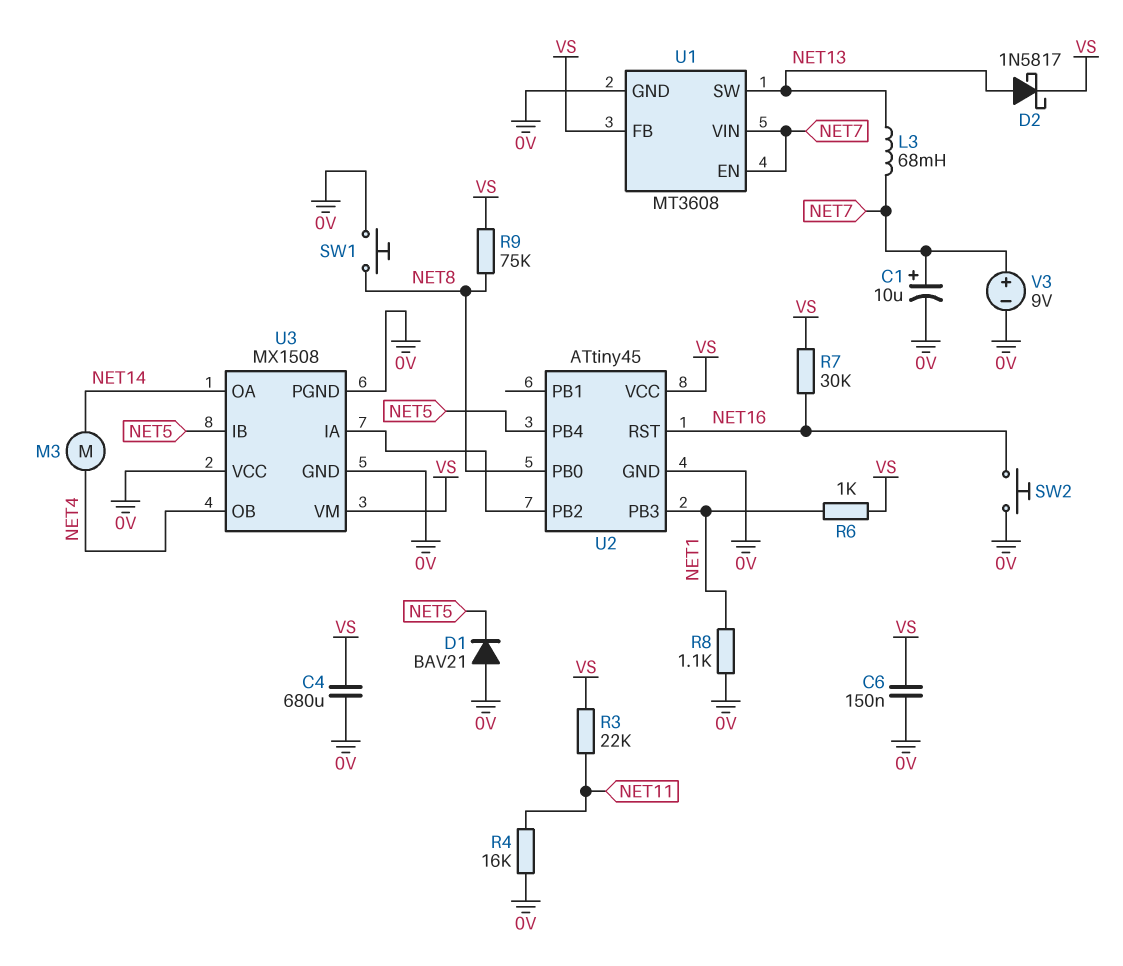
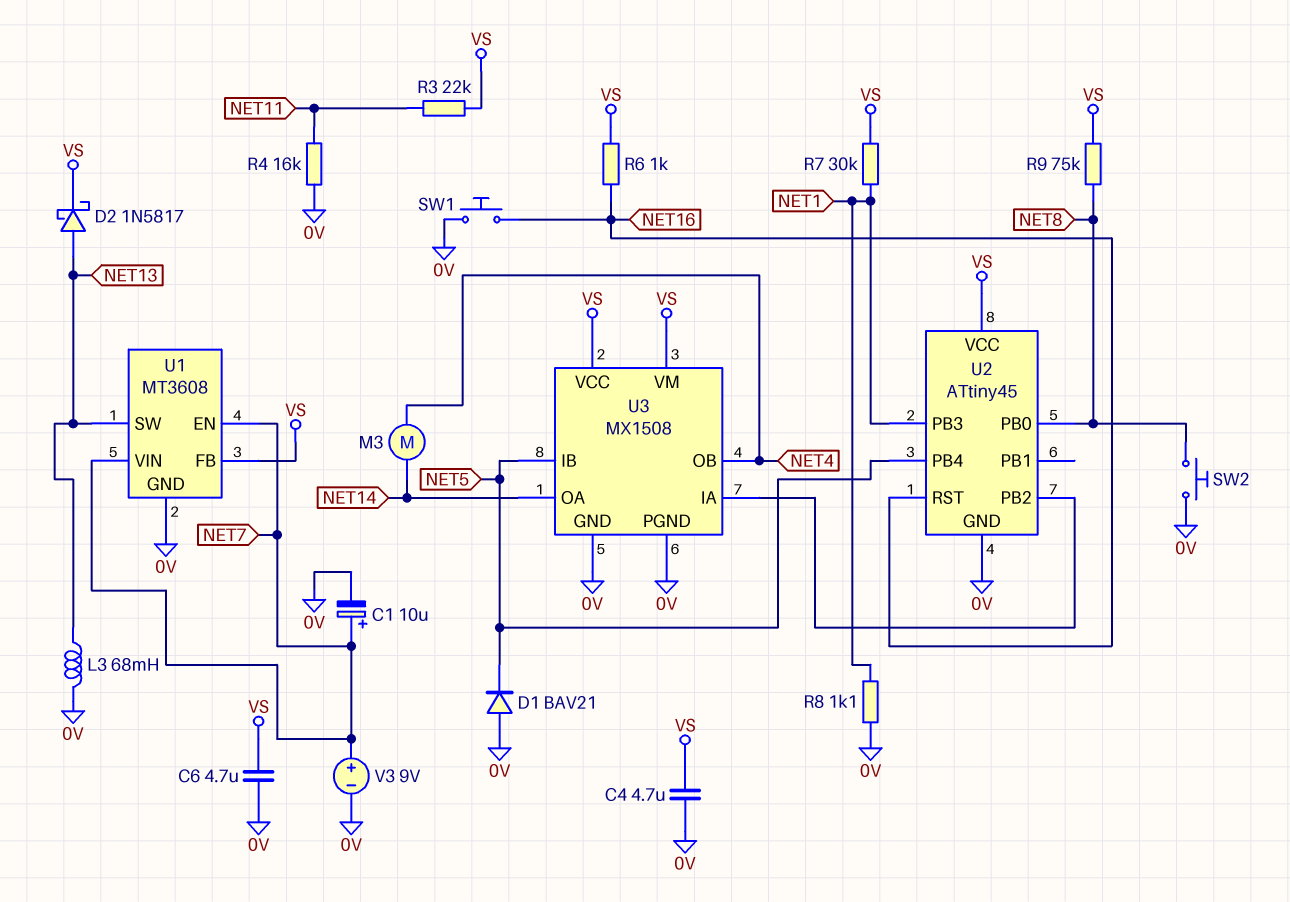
C4: 680uF (0V, VS) -> 4.7uF (0V, VS)
C6: 150nF (0V, VS) -> 4.7uF (0V, VS)
L3: 68mH (NET7, NET13) -> 68mH (0V, NET13)
R6: 1k (NET1, VS) -> 1k (NET16, VS)
R7: 30k (NET16, VS) -> 30k (NET1, VS)
SW1: button (0V, NET8) -> button (0V, NET16)
SW2: button (0V, NET16) -> button (0V, NET8)
U3 pin VCC: 0V -> VS

